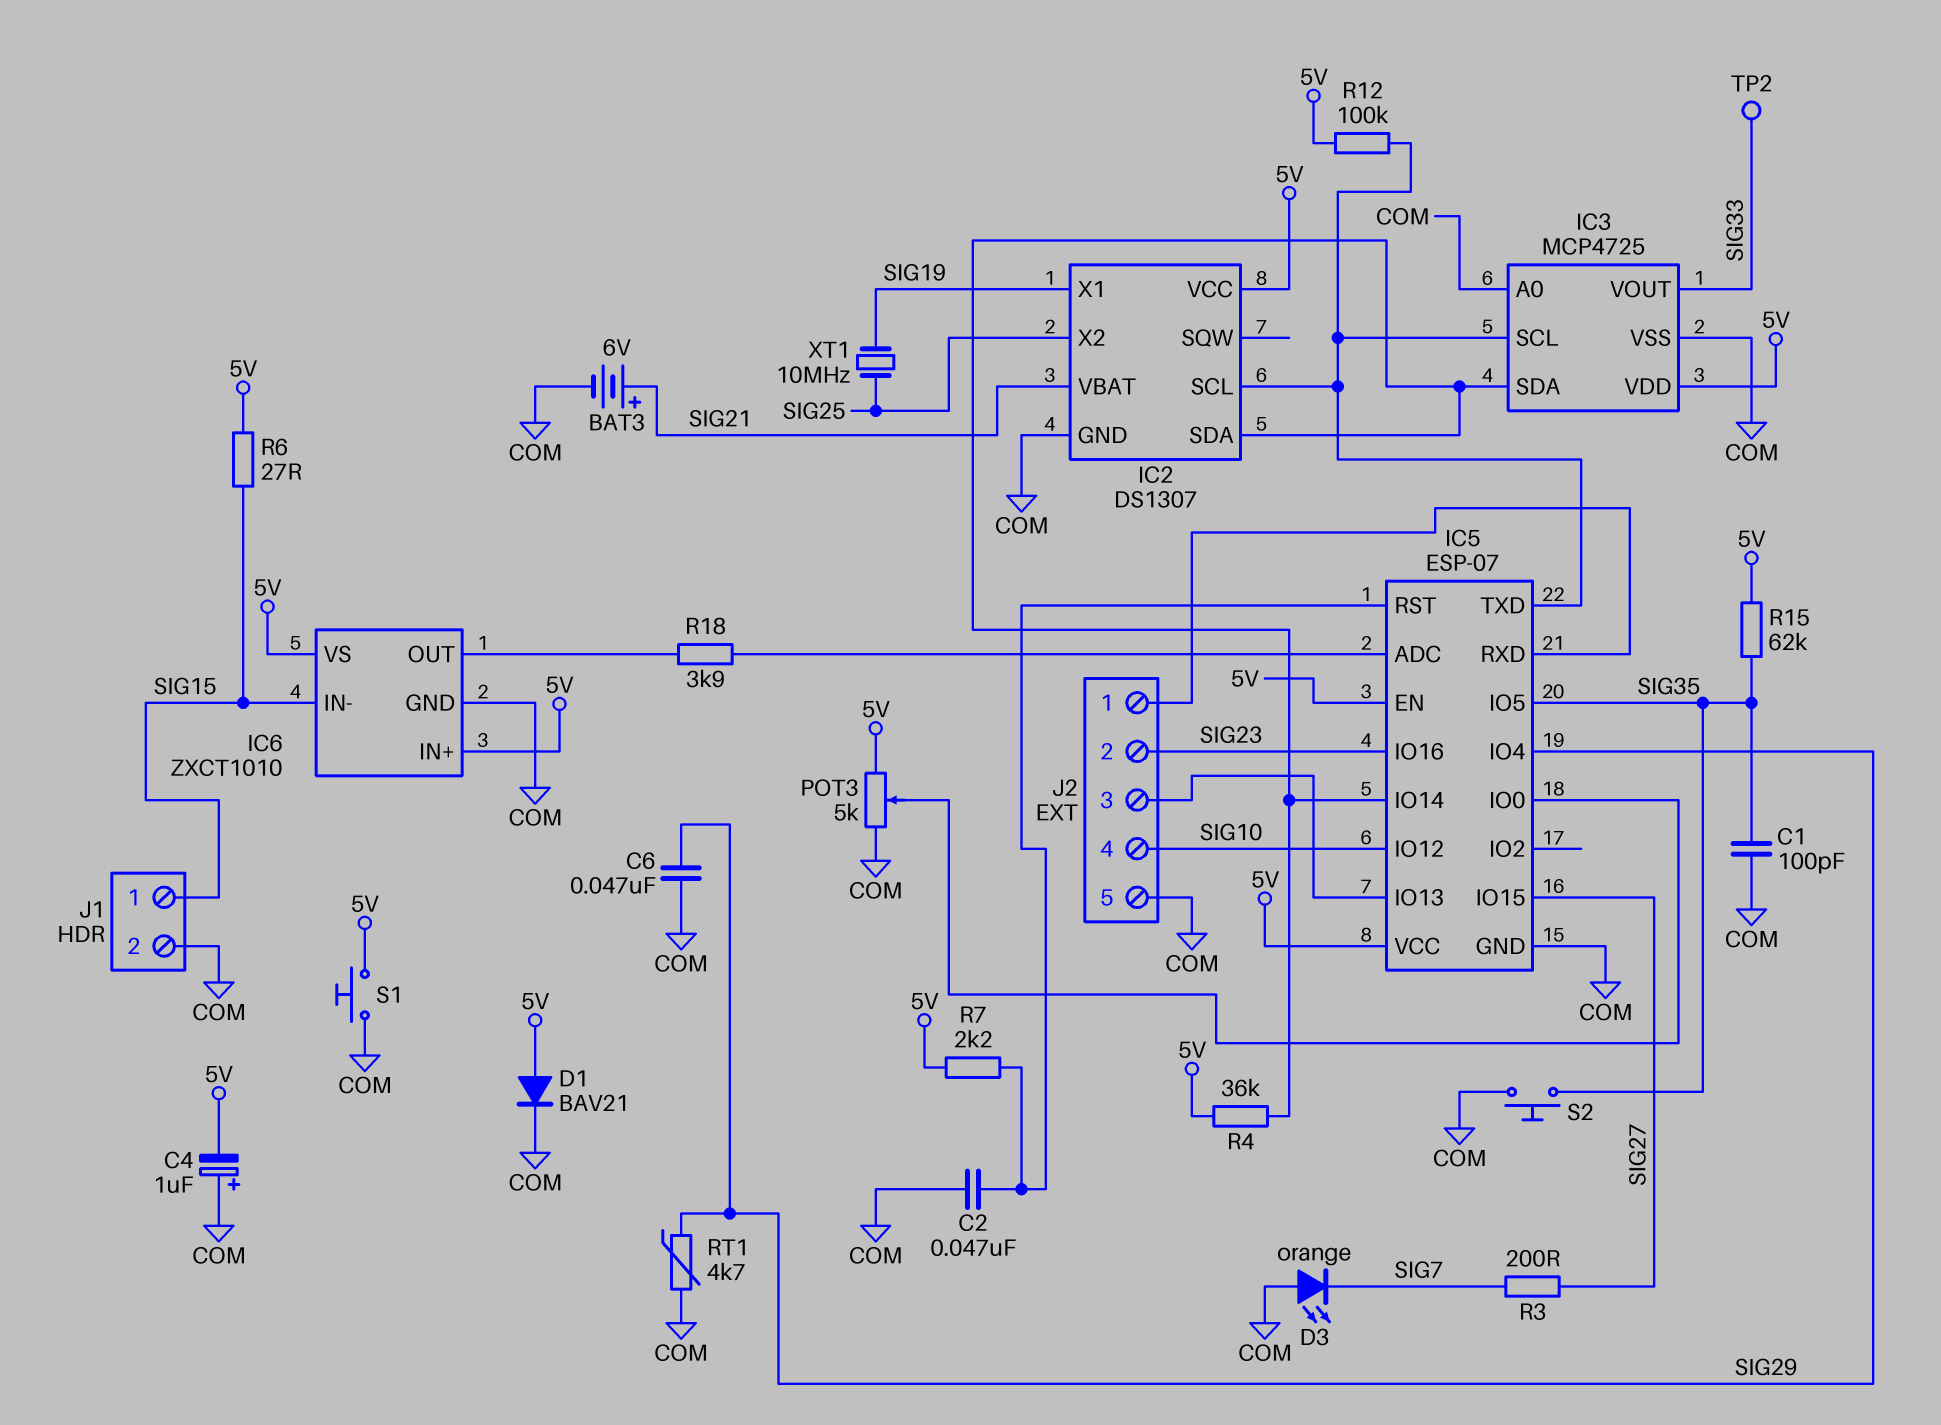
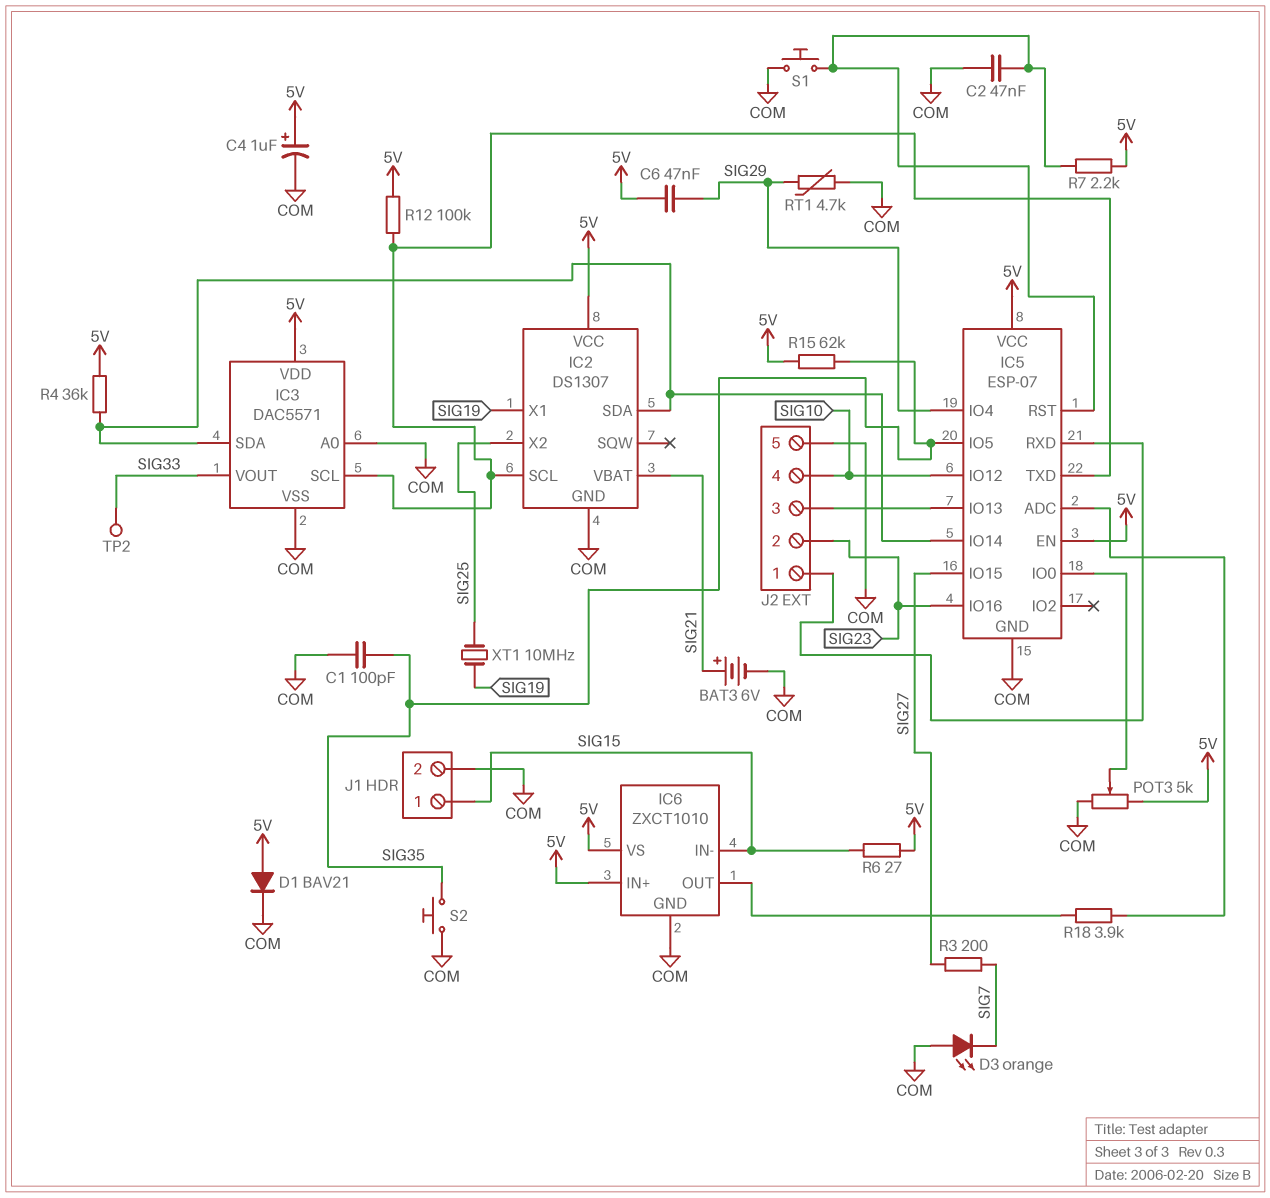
C4: 1uF (plus COM, minus 5V) -> 1uF (plus 5V, minus COM)
C6: 47nF (COM, SIG29) -> 47nF (5V, SIG29)
IC3: MCP4725 -> DAC5571
S1: button (5V, COM) -> button (COM, IC5/RST)

